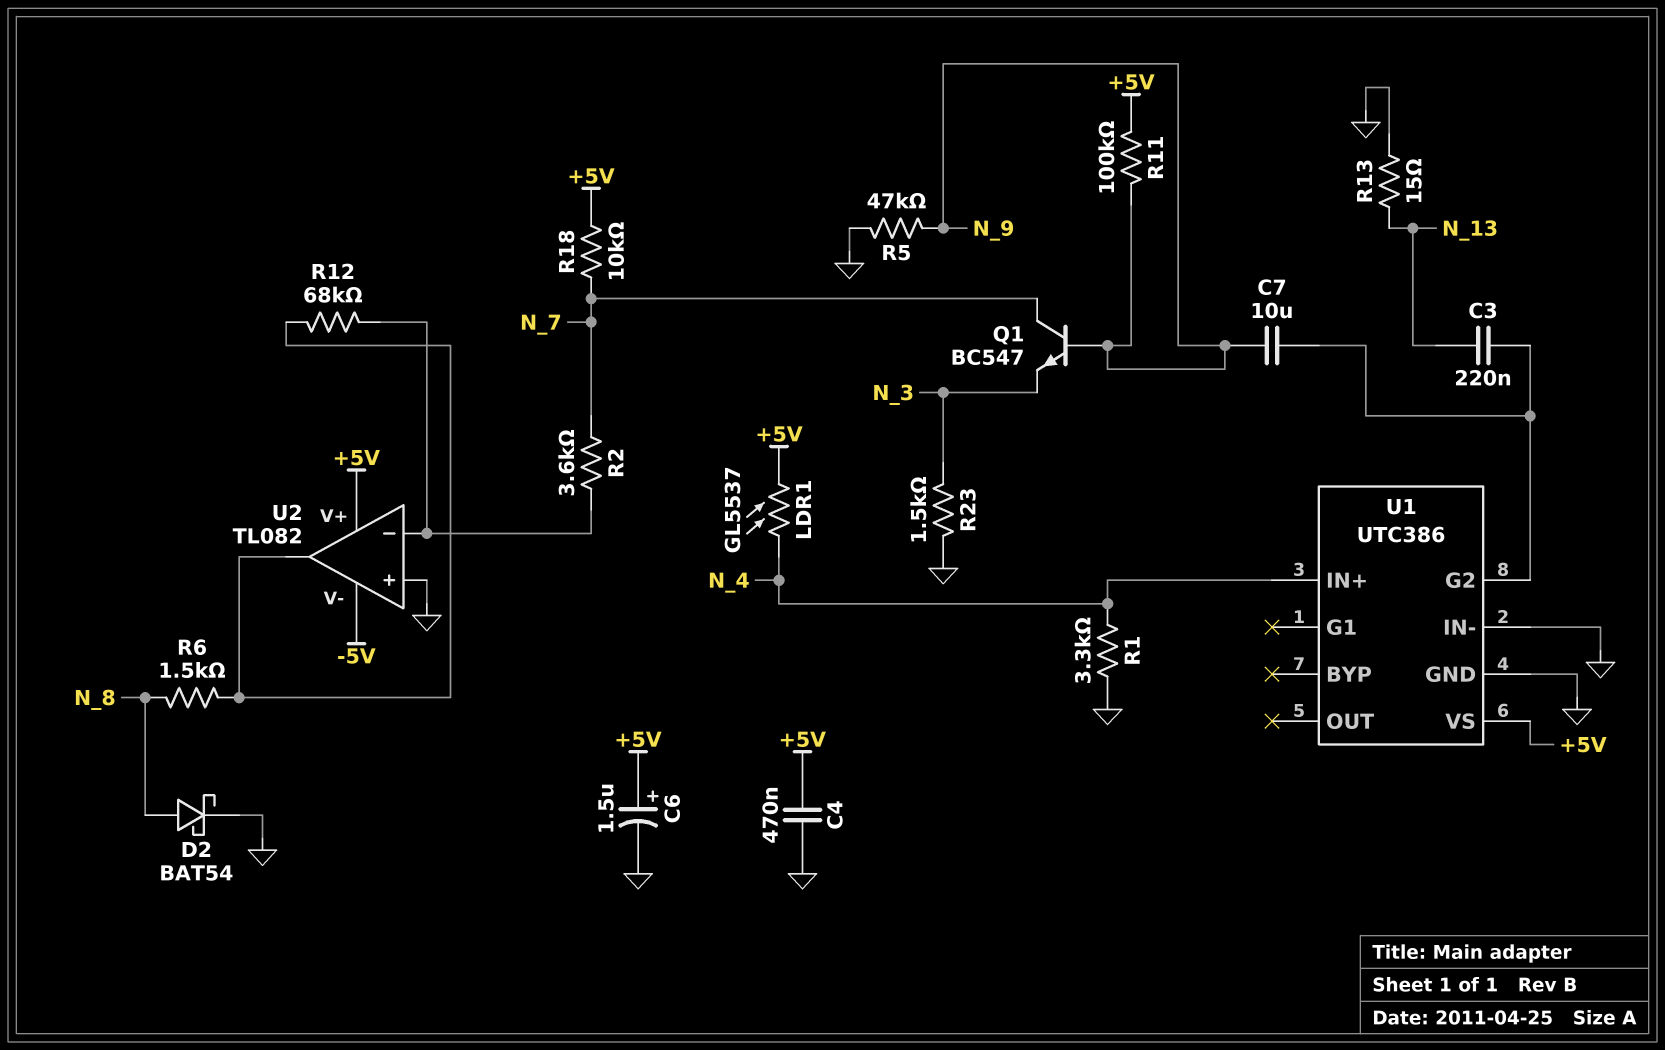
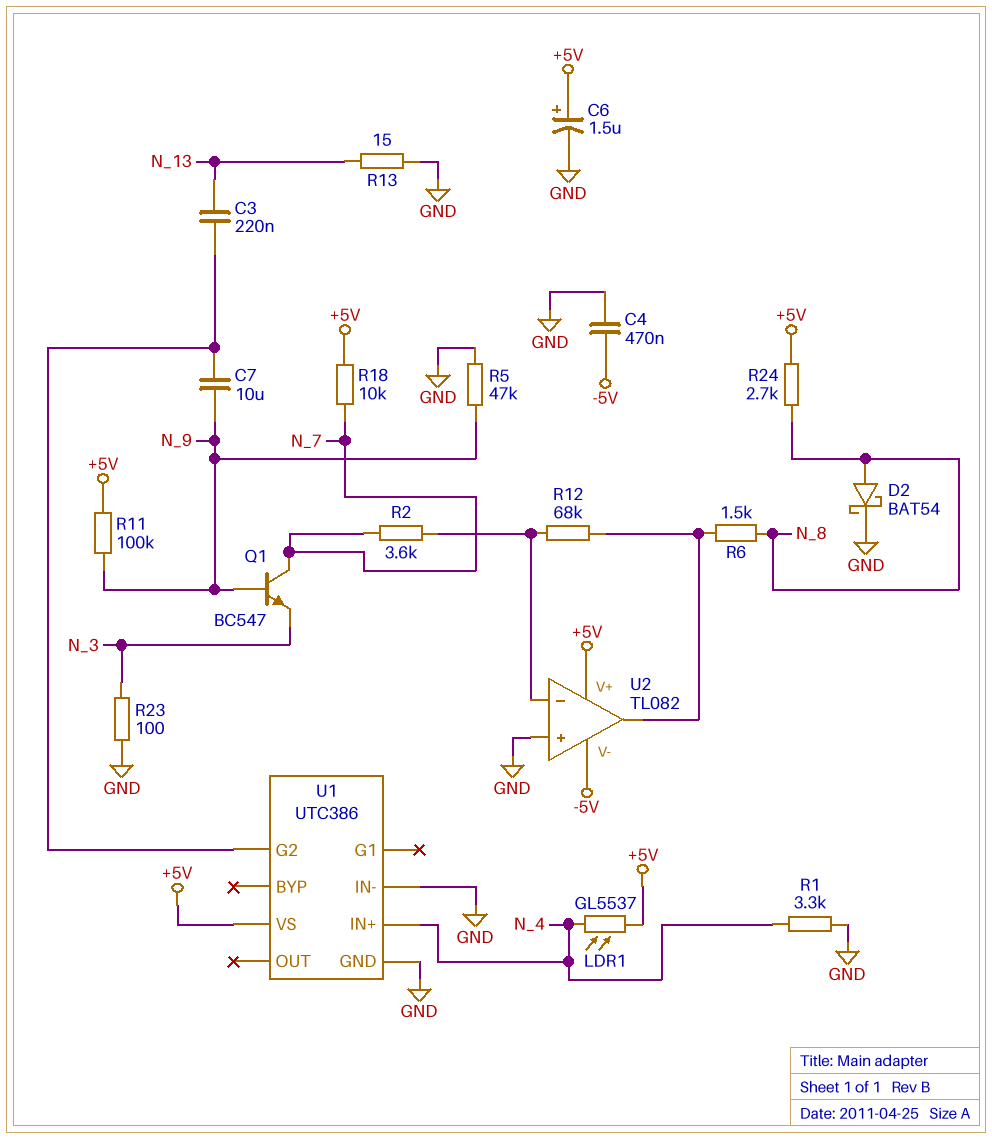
C4: 470nF (+5V, GND) -> 470nF (-5V, GND)
R23: 1.5k (GND, N_3) -> 100 (GND, N_3)
R24: none -> 2.7k (+5V, N_8)

